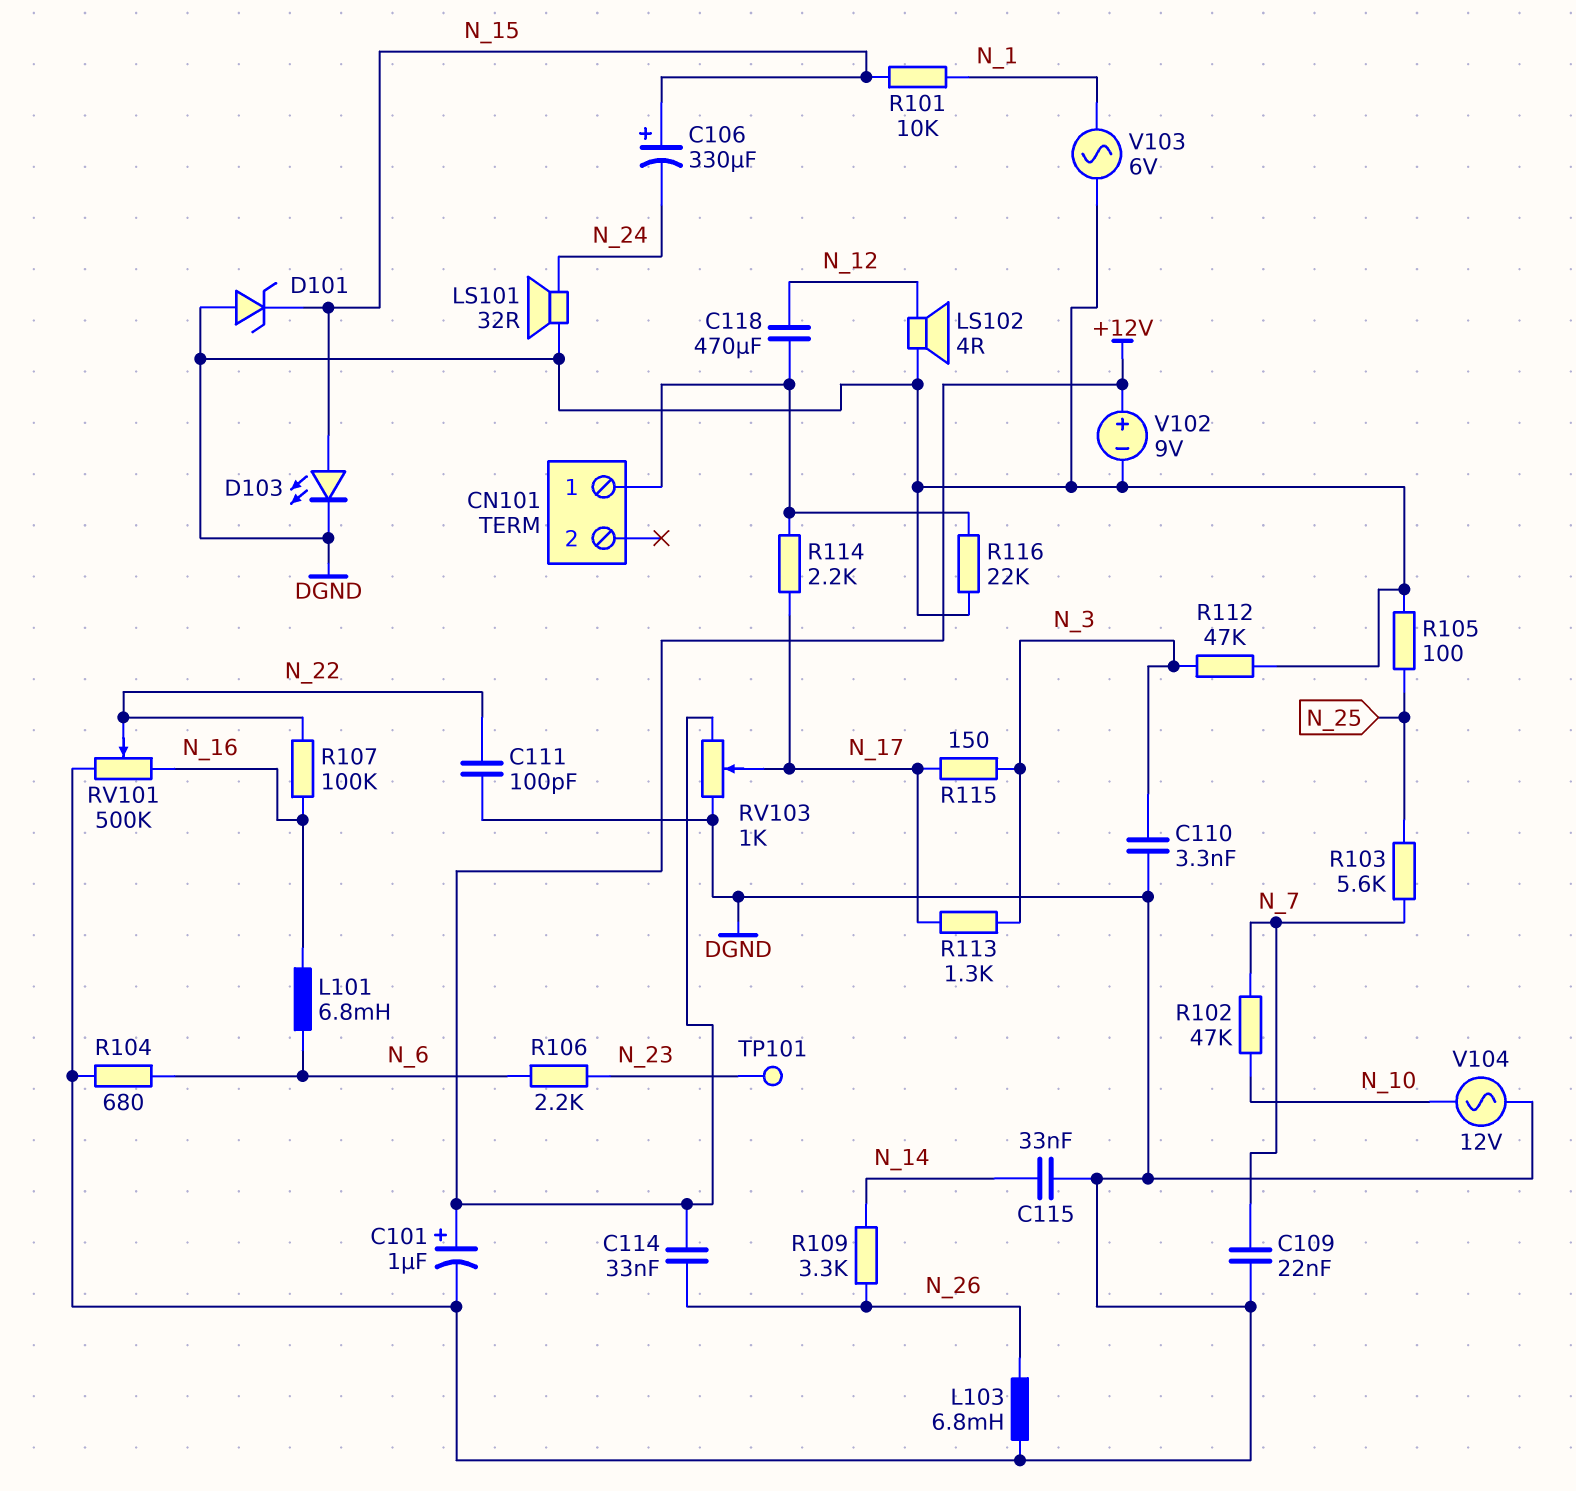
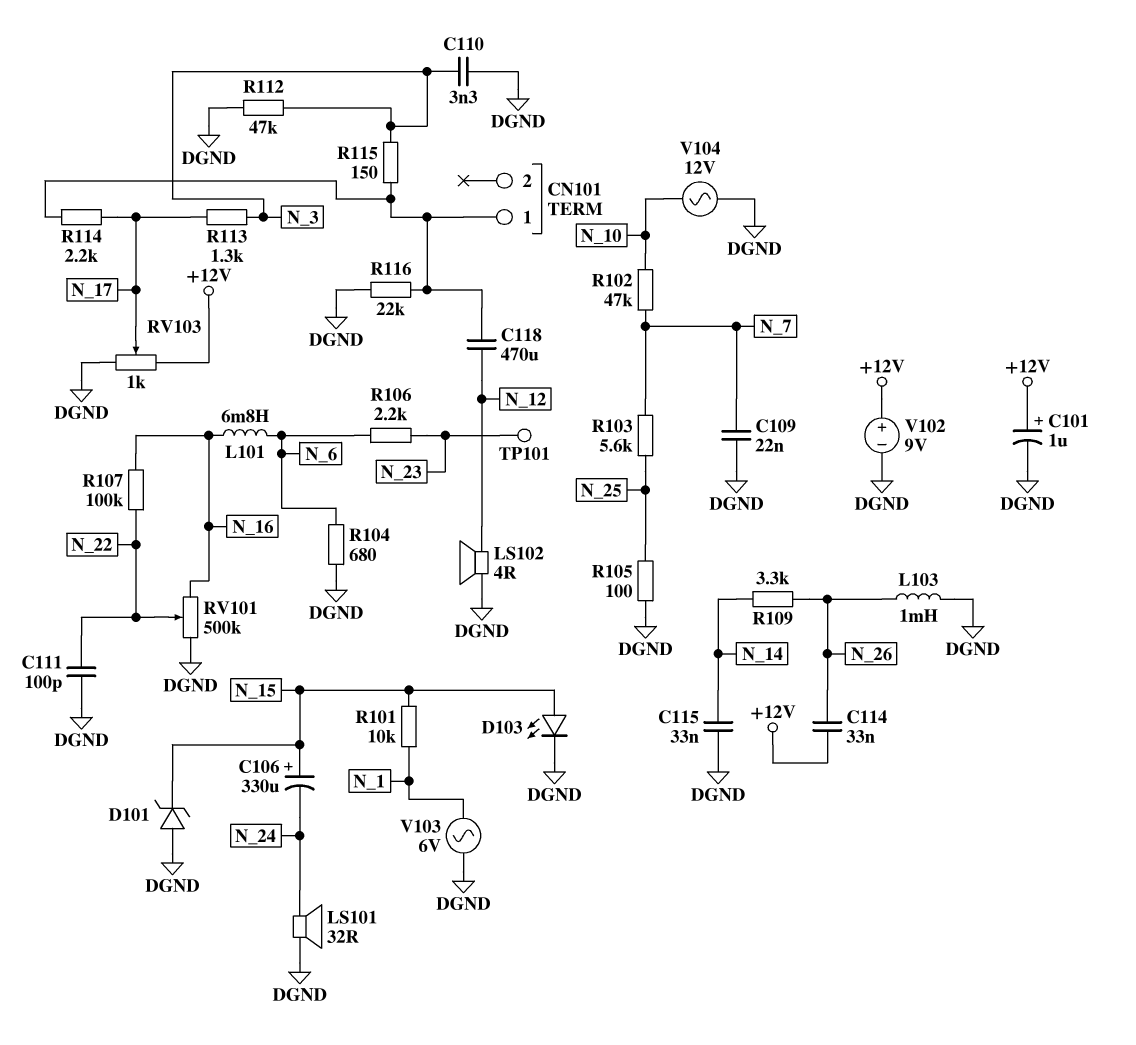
L103: 6.8mH (DGND, N_26) -> 1mH (DGND, N_26)
R115: 150 (N_3, N_17) -> 150 (CN101/1, N_3)

